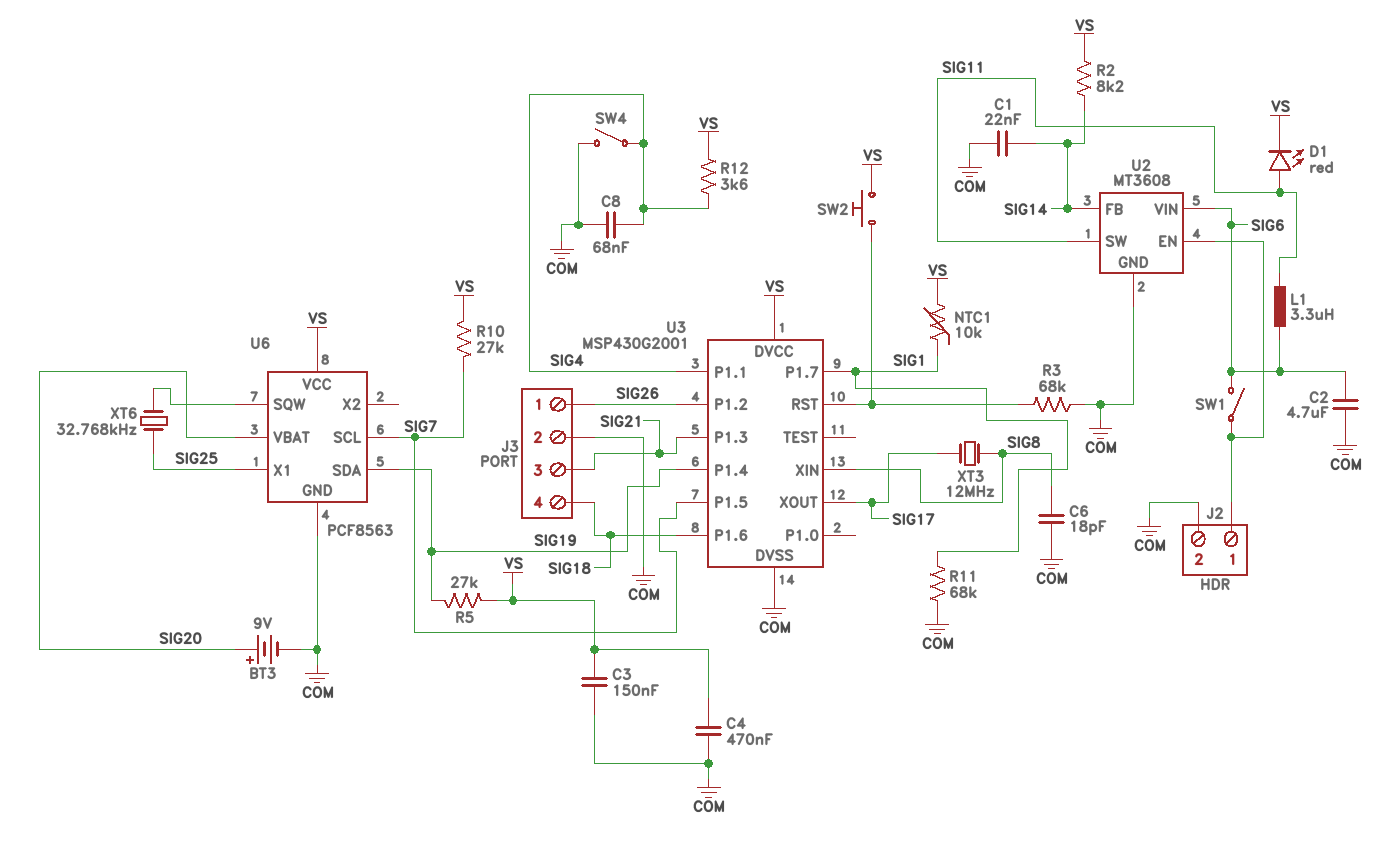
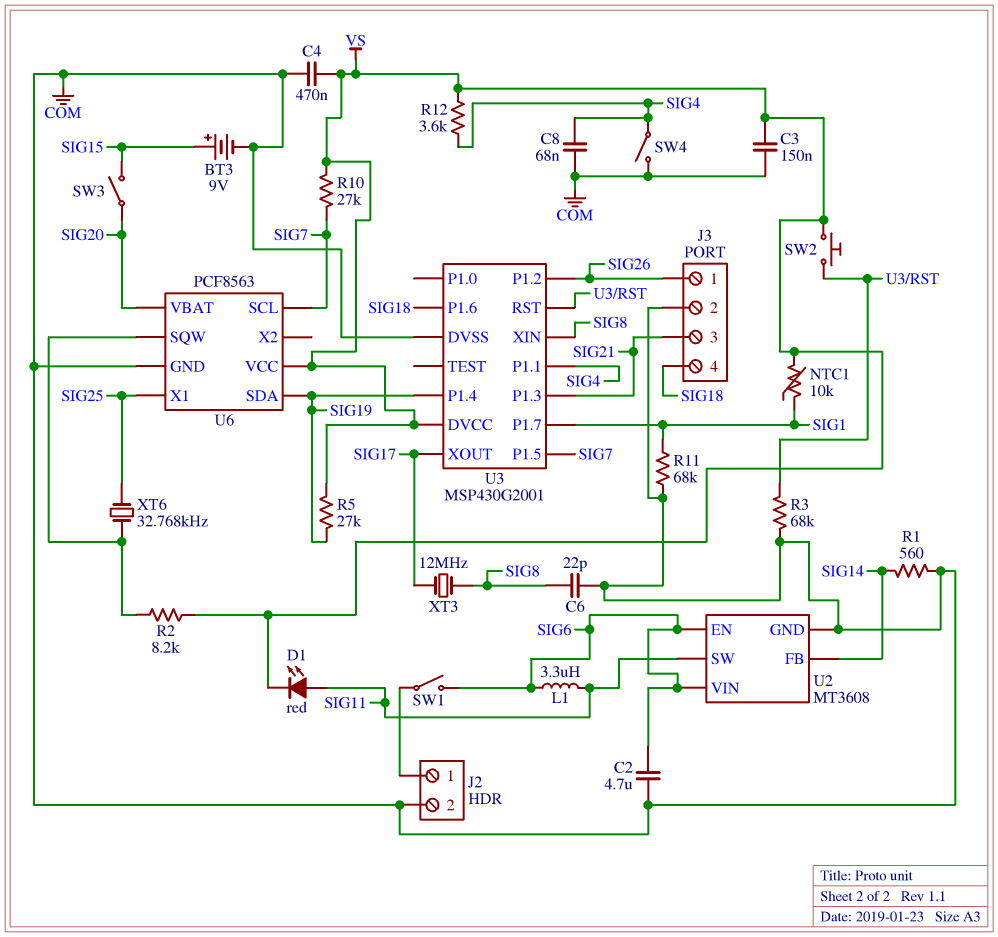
BT3: 9V (plus SIG20, minus COM) -> 9V (plus SIG15, minus COM)
C1: 22nF (COM, SIG14) -> none
C6: 18pF (COM, SIG8) -> 22pF (COM, SIG8)
R1: none -> 560 (COM, SIG14)
R2: 8.2k (SIG14, VS) -> 8.2k (U6/SQW, VS)
SW3: none -> switch (SIG15, SIG20)
U2 pin EN: J2/1 -> SIG6

